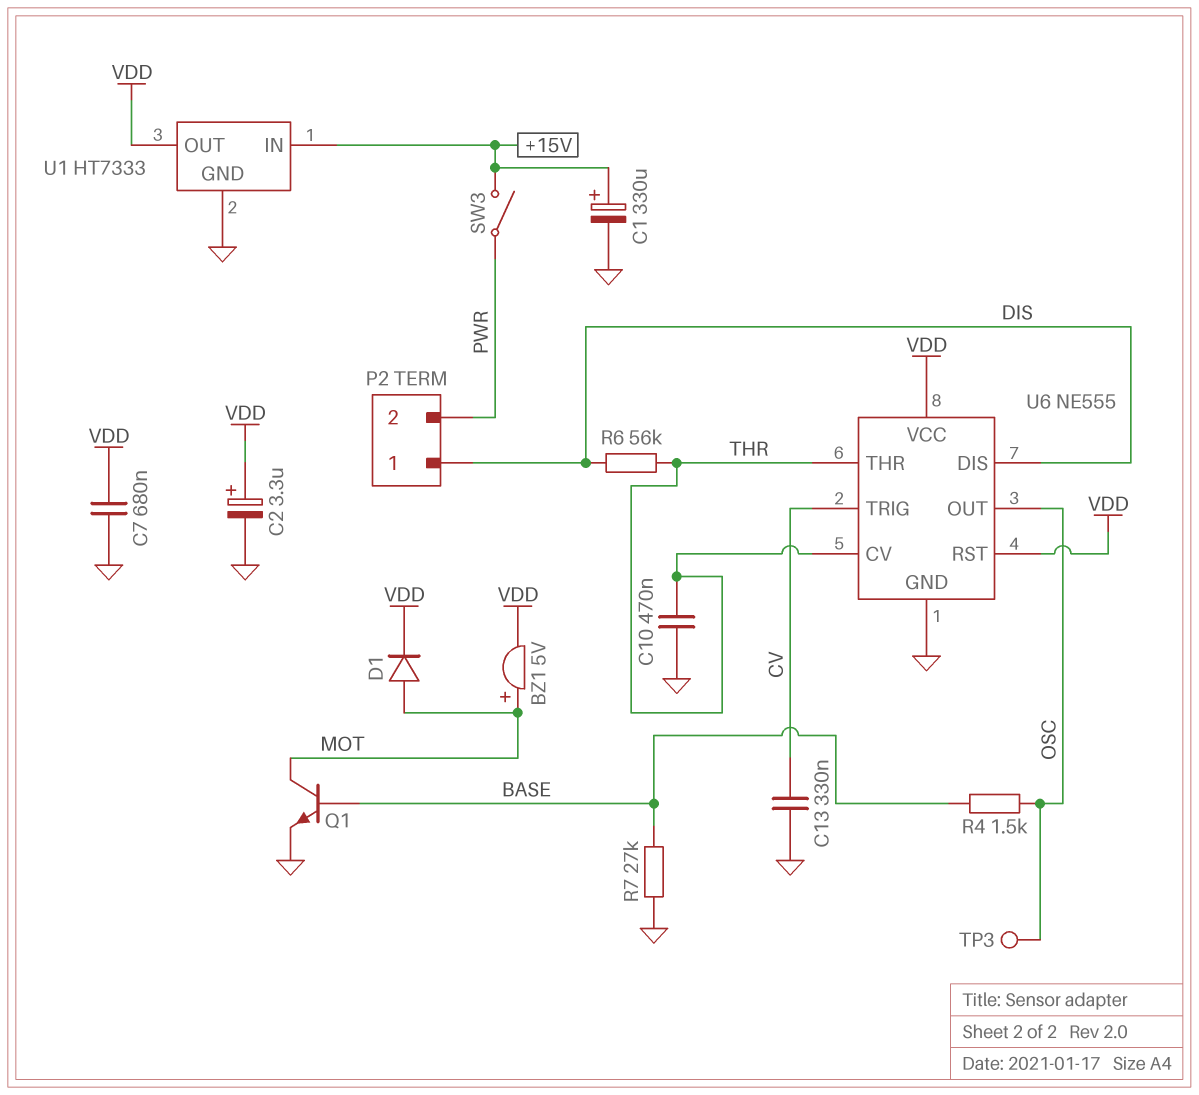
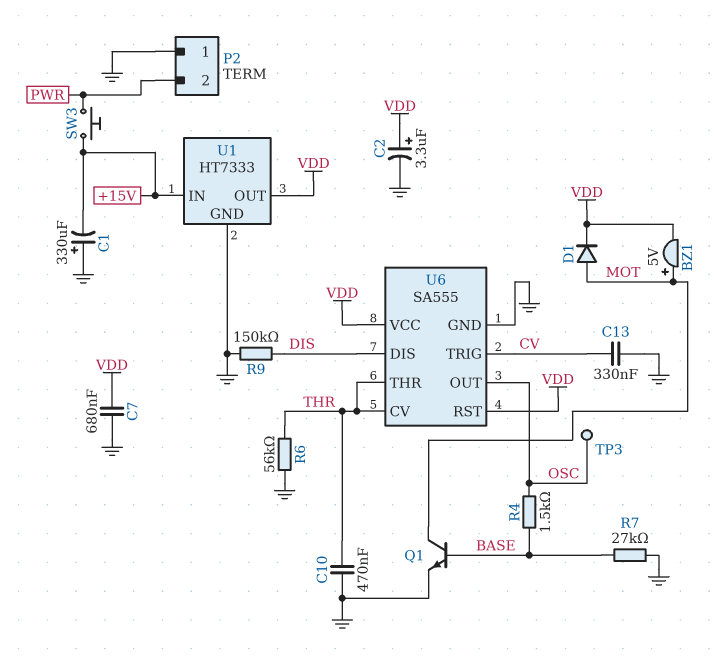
C1: 330uF (plus +15V, minus GND) -> 330uF (plus GND, minus +15V)
P2 pin 1: DIS -> GND
R6: 56k (DIS, THR) -> 56k (GND, THR)
R9: none -> 150k (DIS, GND)
SW3: switch (+15V, PWR) -> button (+15V, PWR)
U6: NE555 -> SA555

